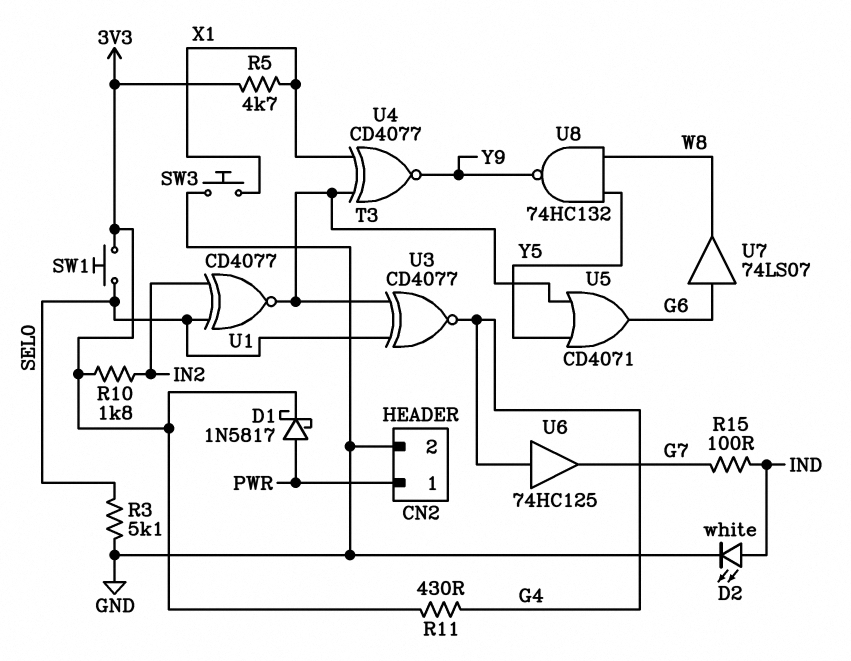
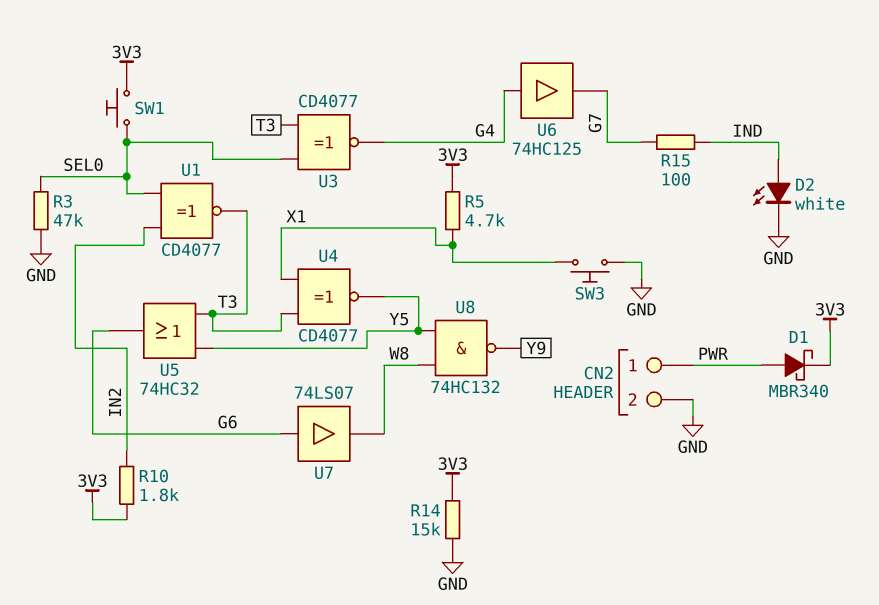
D1: schottky 1N5817 (A PWR, K 3V3) -> schottky MBR340 (A PWR, K 3V3)
R3: 5.1k (GND, SEL0) -> 47k (GND, SEL0)
R11: 430 (3V3, G4) -> none
R14: none -> 15k (3V3, GND)
U4: XNOR CD4077 (in T3, in X1, out Y9) -> XNOR CD4077 (in T3, in X1, out Y5)
U5: OR CD4071 (in T3, in Y5, out G6) -> OR 74HC32 (in T3, in Y5, out G6)

